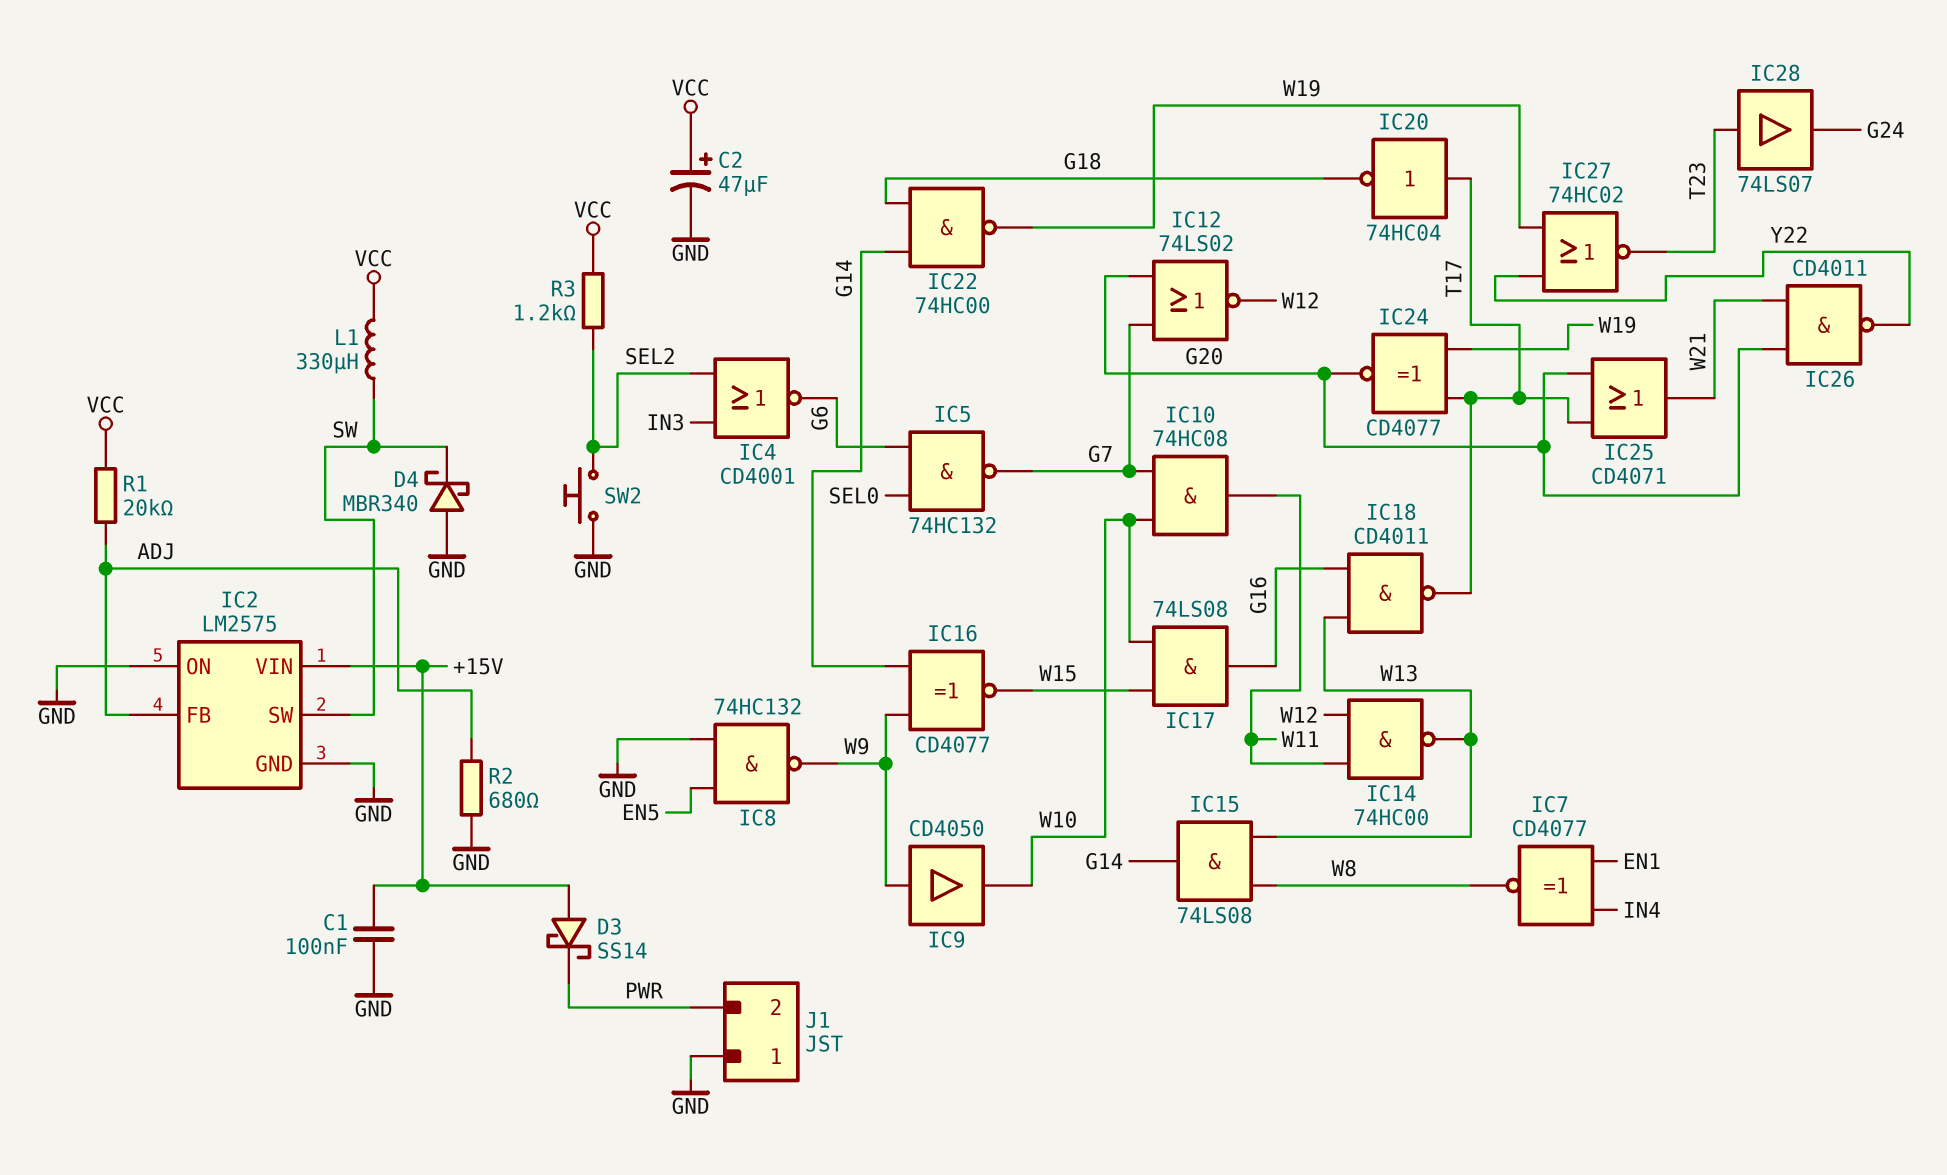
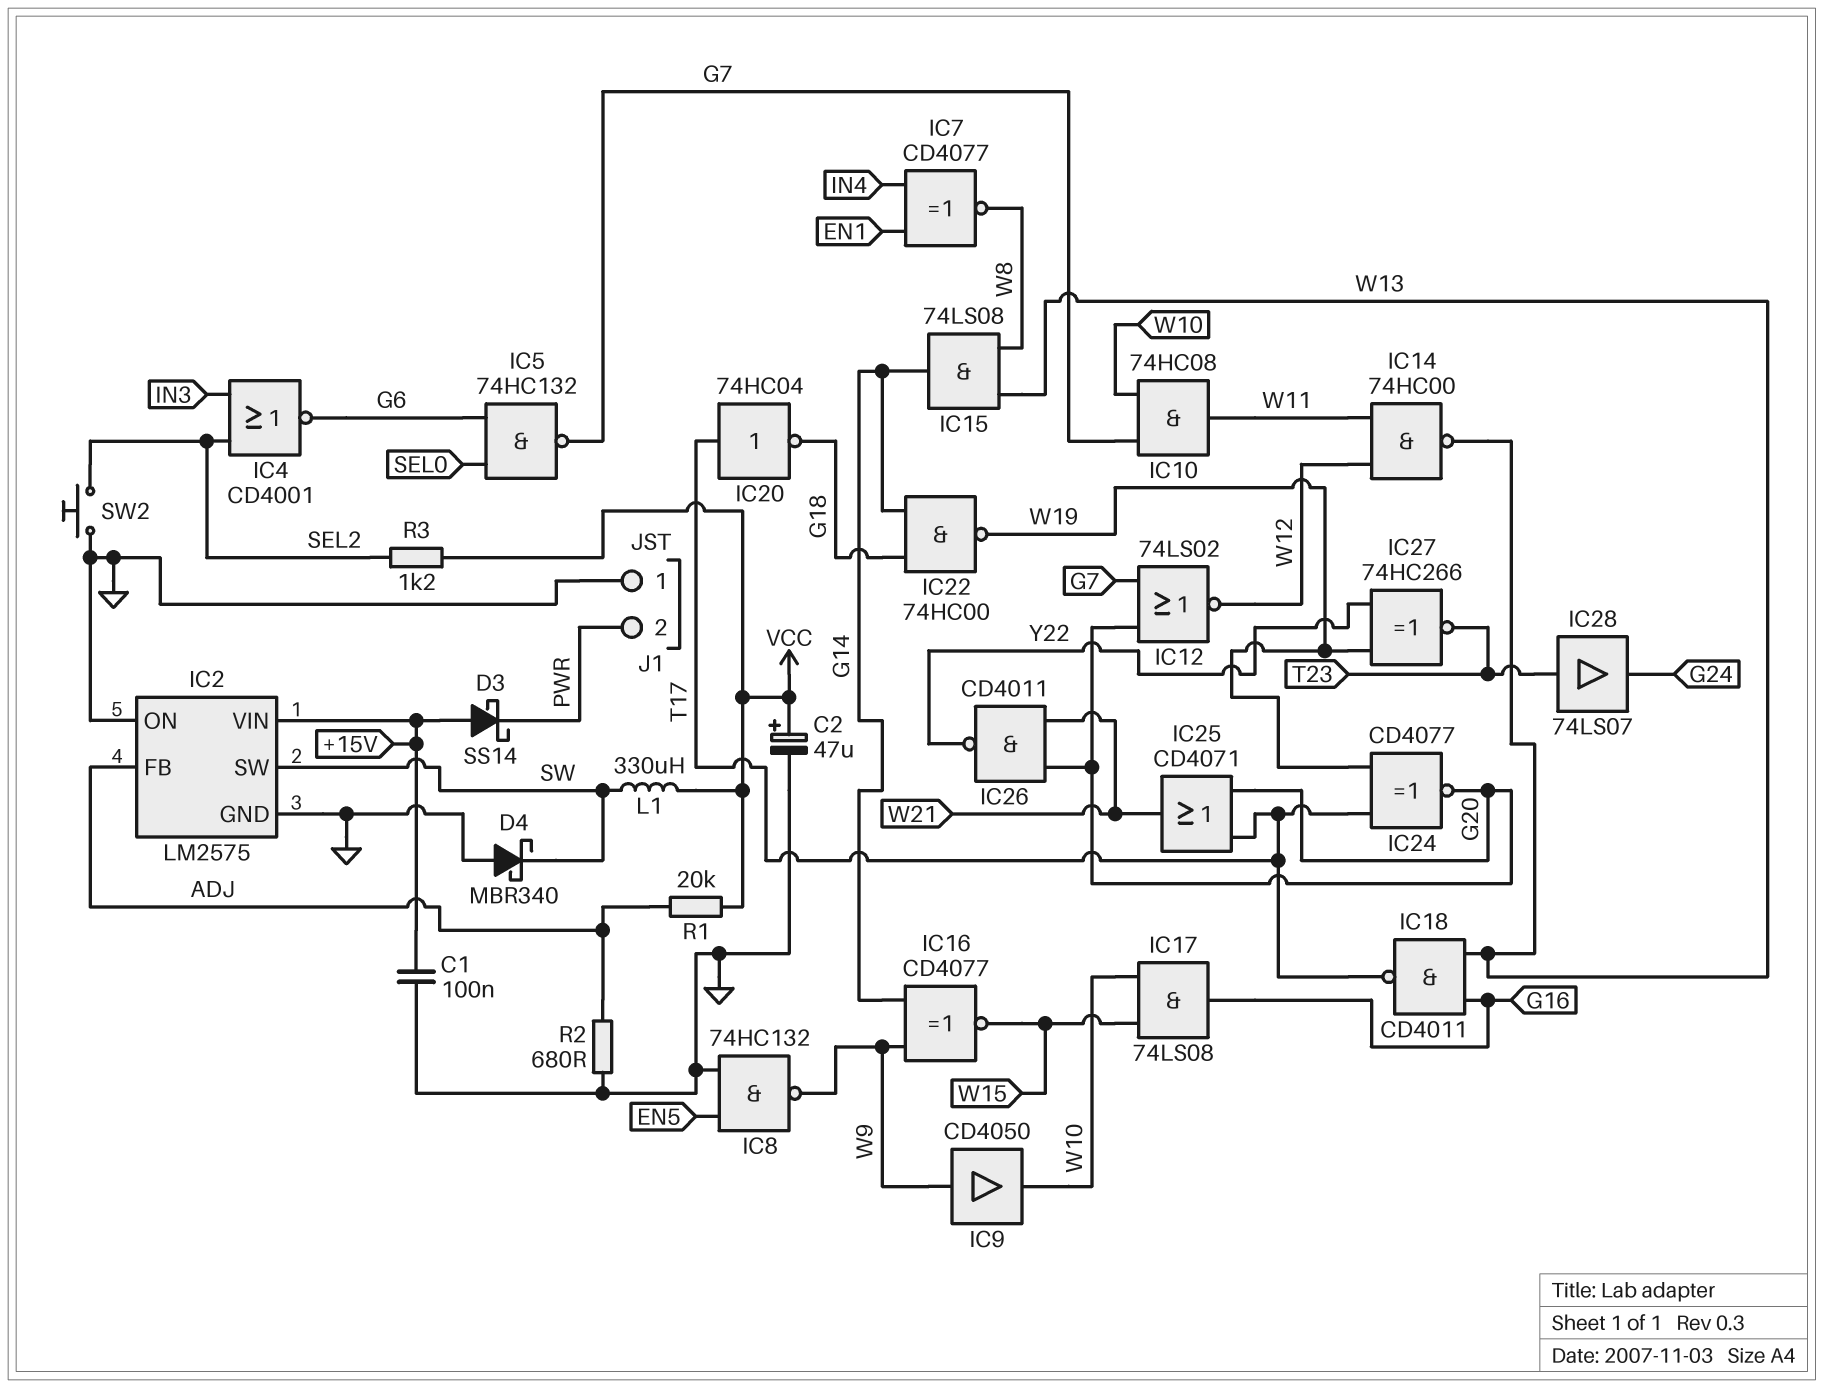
IC27: NOR 74HC02 (in W19, in Y22, out T23) -> XNOR 74HC266 (in W19, in Y22, out T23)

